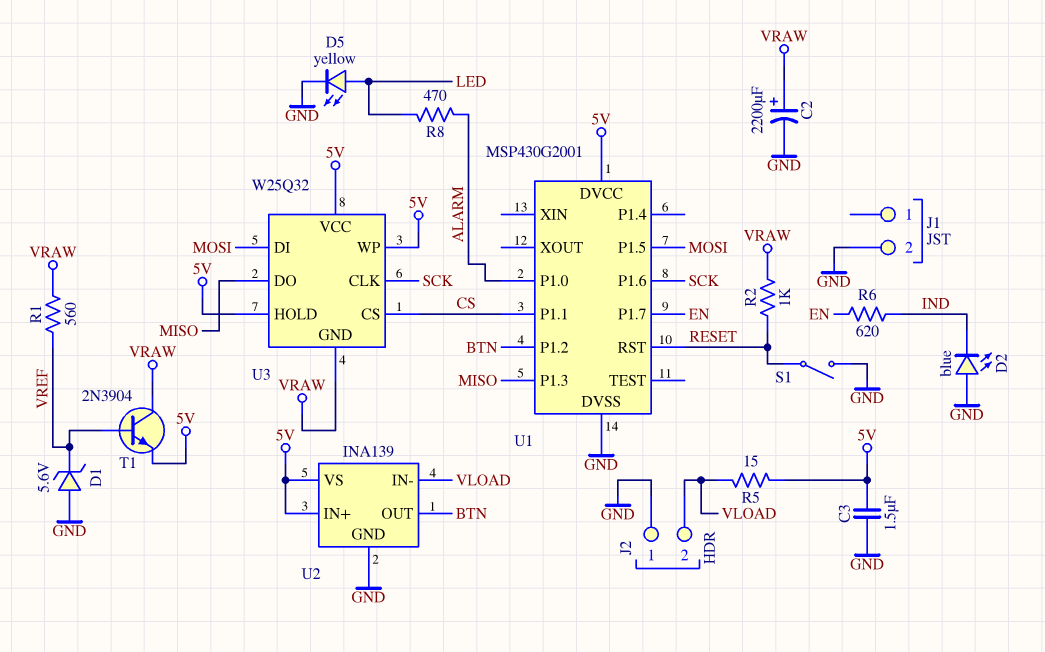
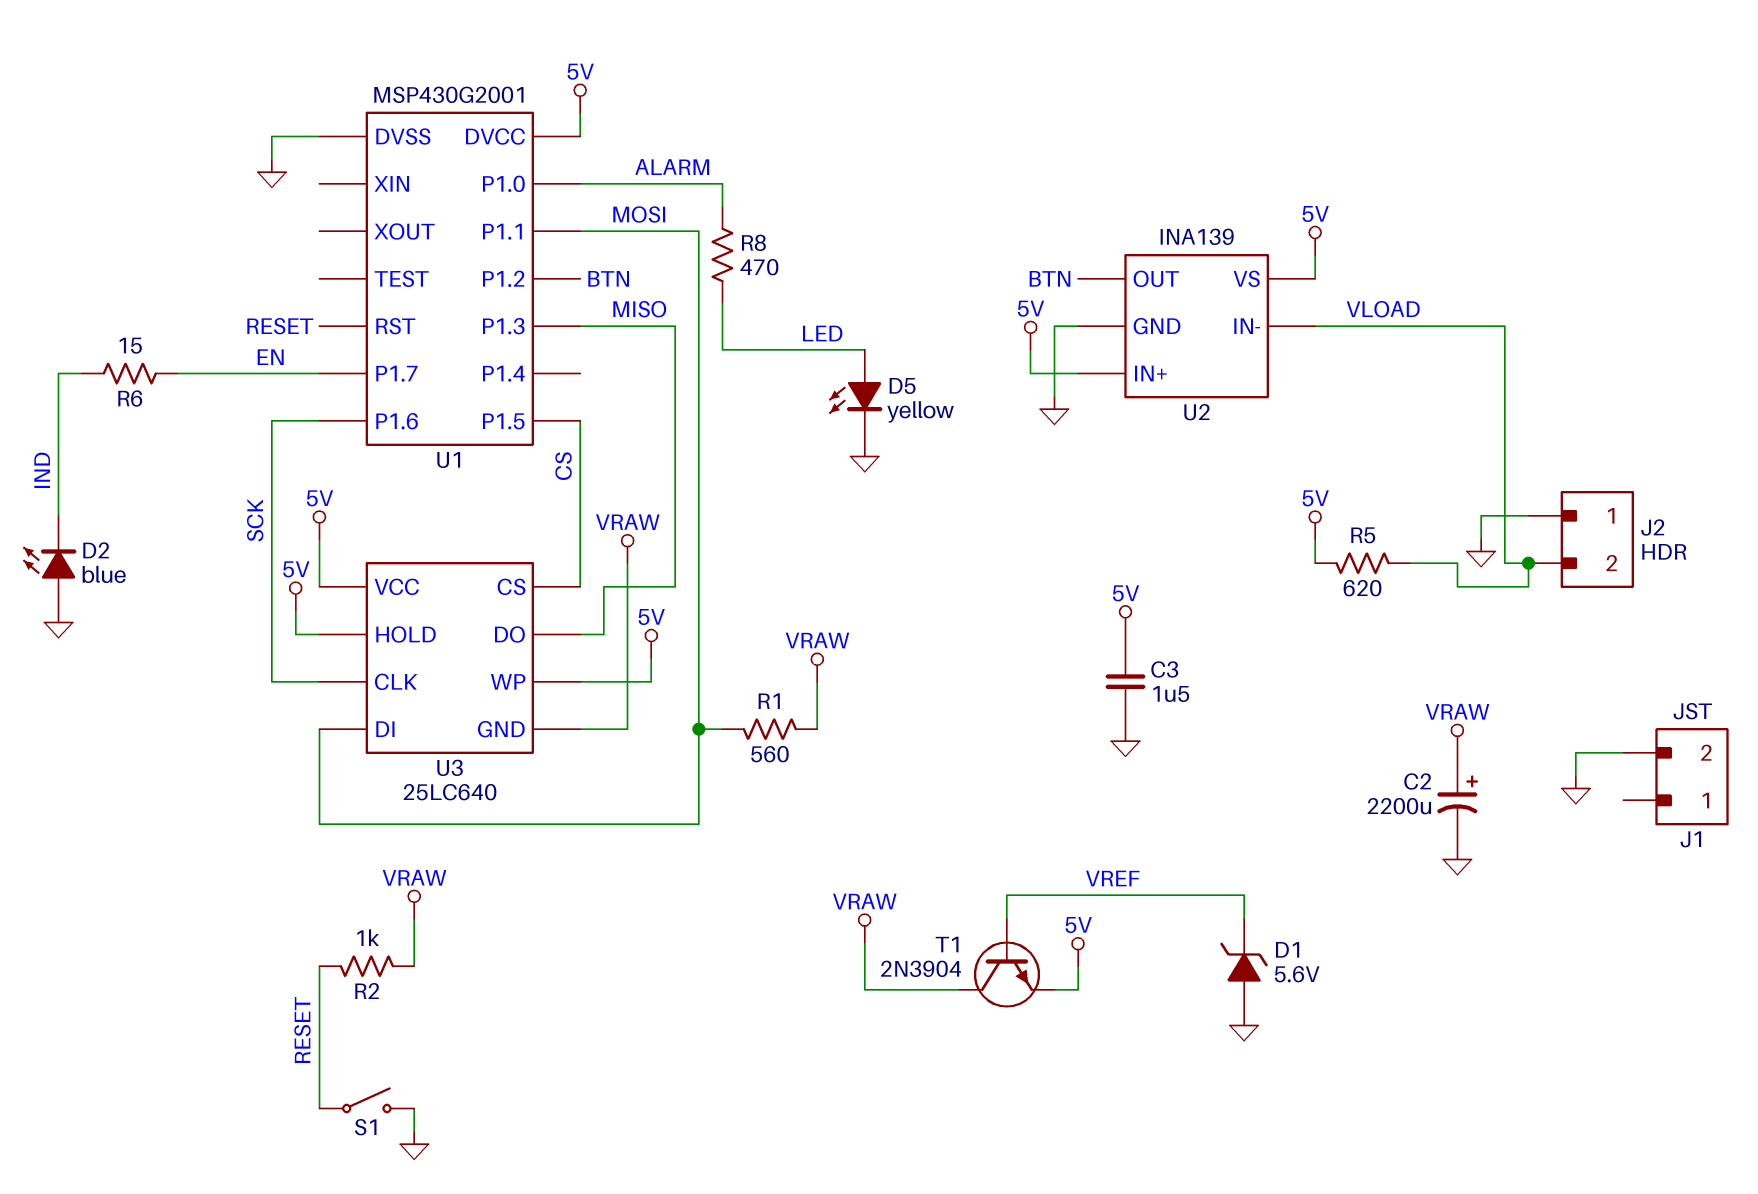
R1: 560 (VRAW, VREF) -> 560 (MOSI, VRAW)
R5: 15 (5V, VLOAD) -> 620 (5V, VLOAD)
R6: 620 (EN, IND) -> 15 (EN, IND)
U1 pin P1.1: CS -> MOSI
U1 pin P1.5: MOSI -> CS
U3: W25Q32 -> 25LC640

